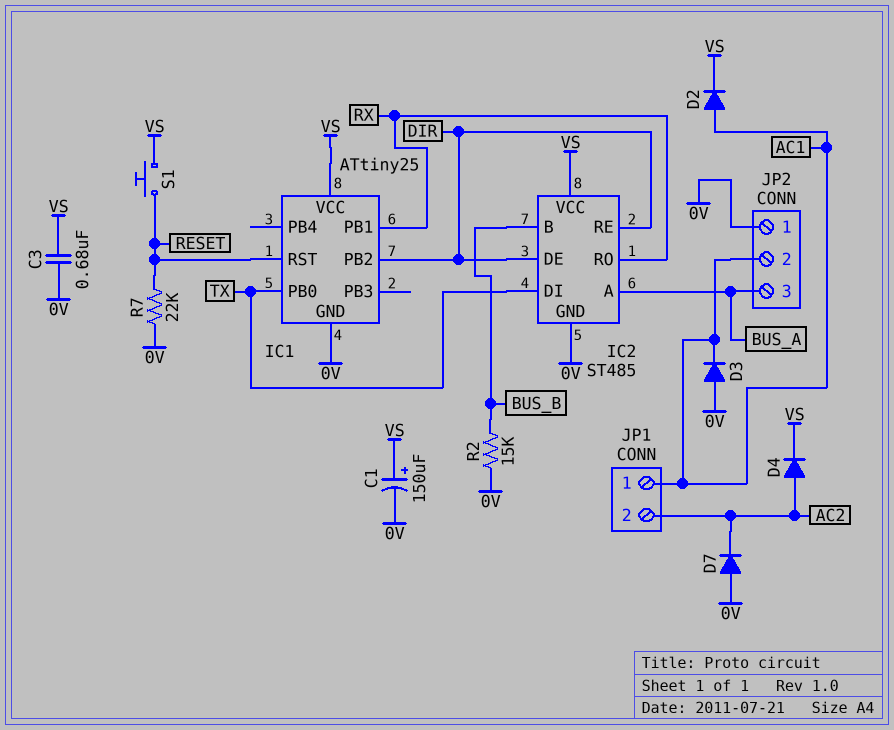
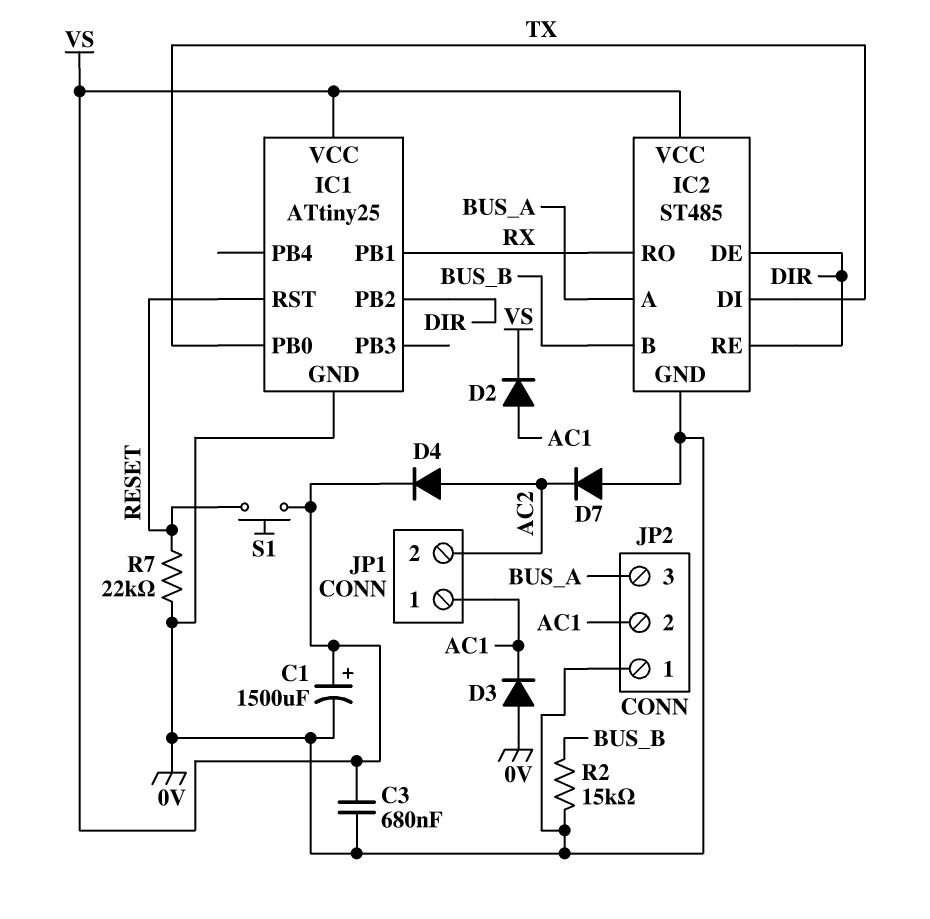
C1: 150uF (plus VS, minus 0V) -> 1500uF (plus VS, minus 0V)

